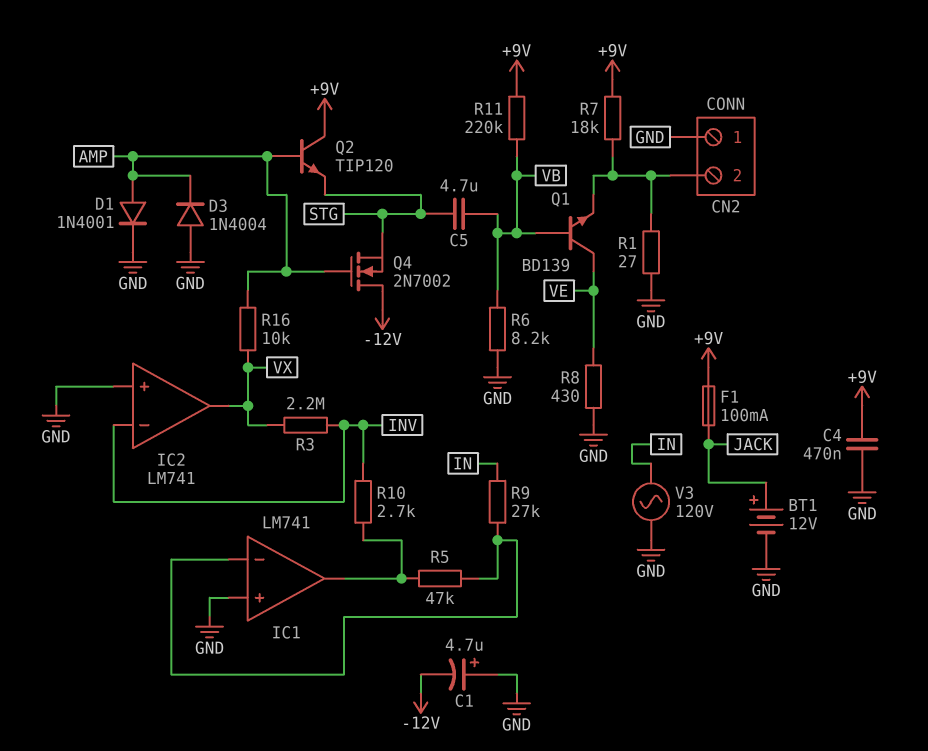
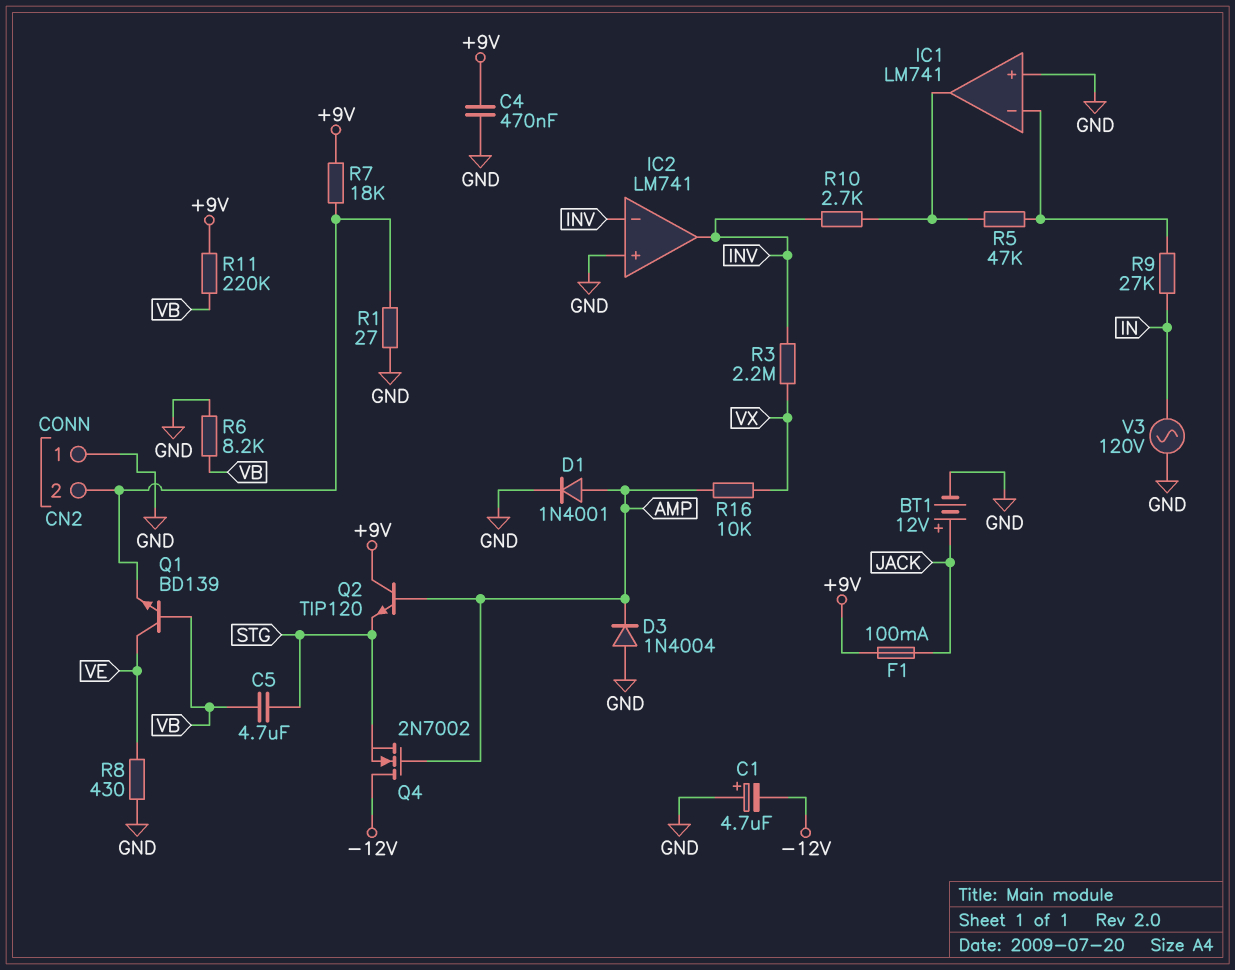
IC2 pin out: VX -> INV

